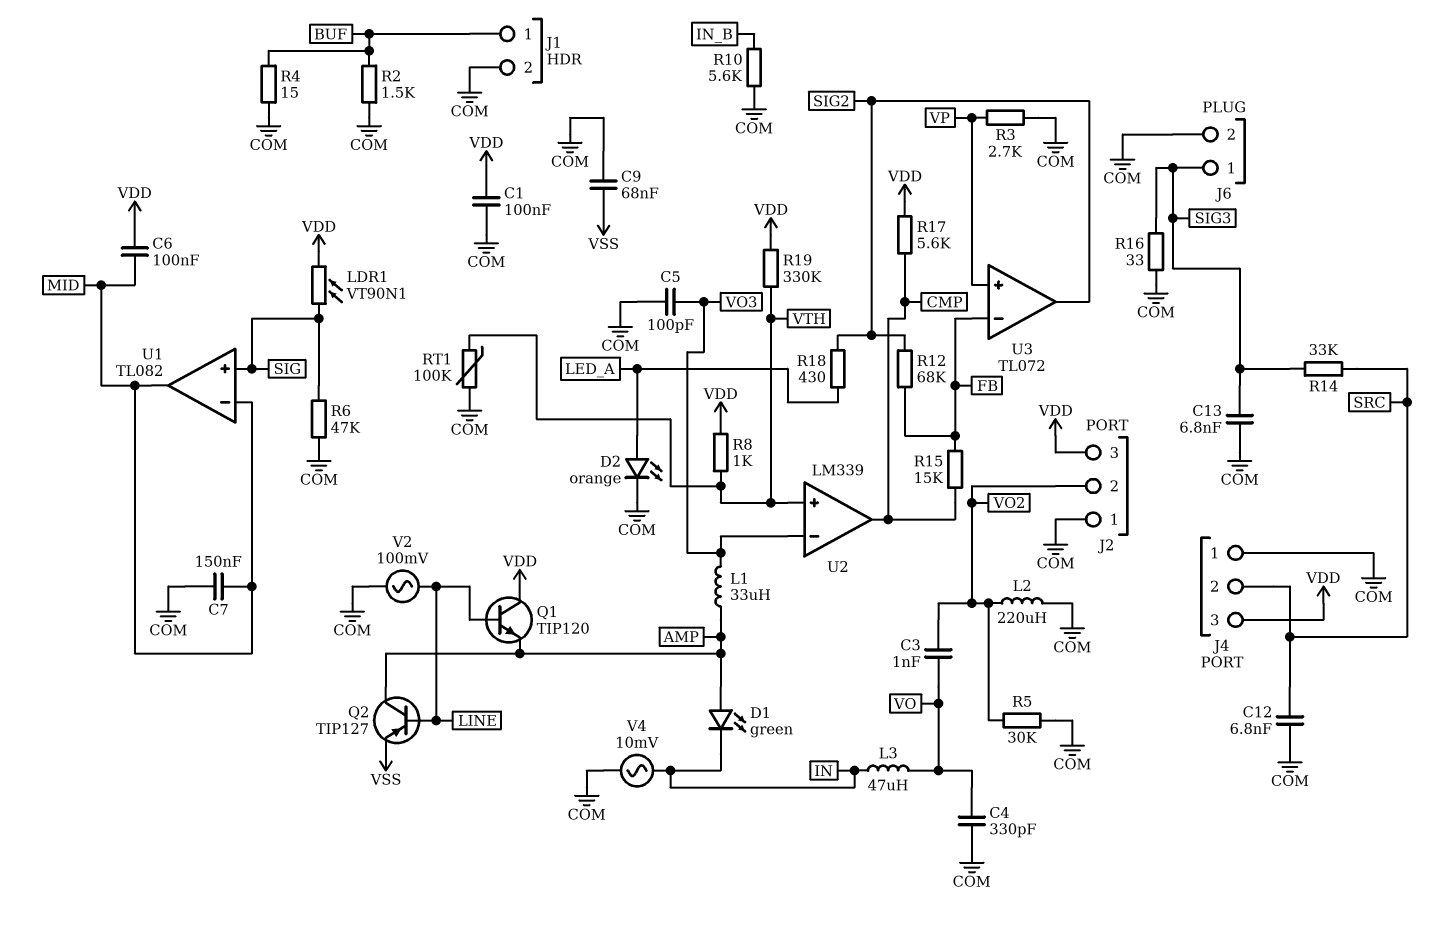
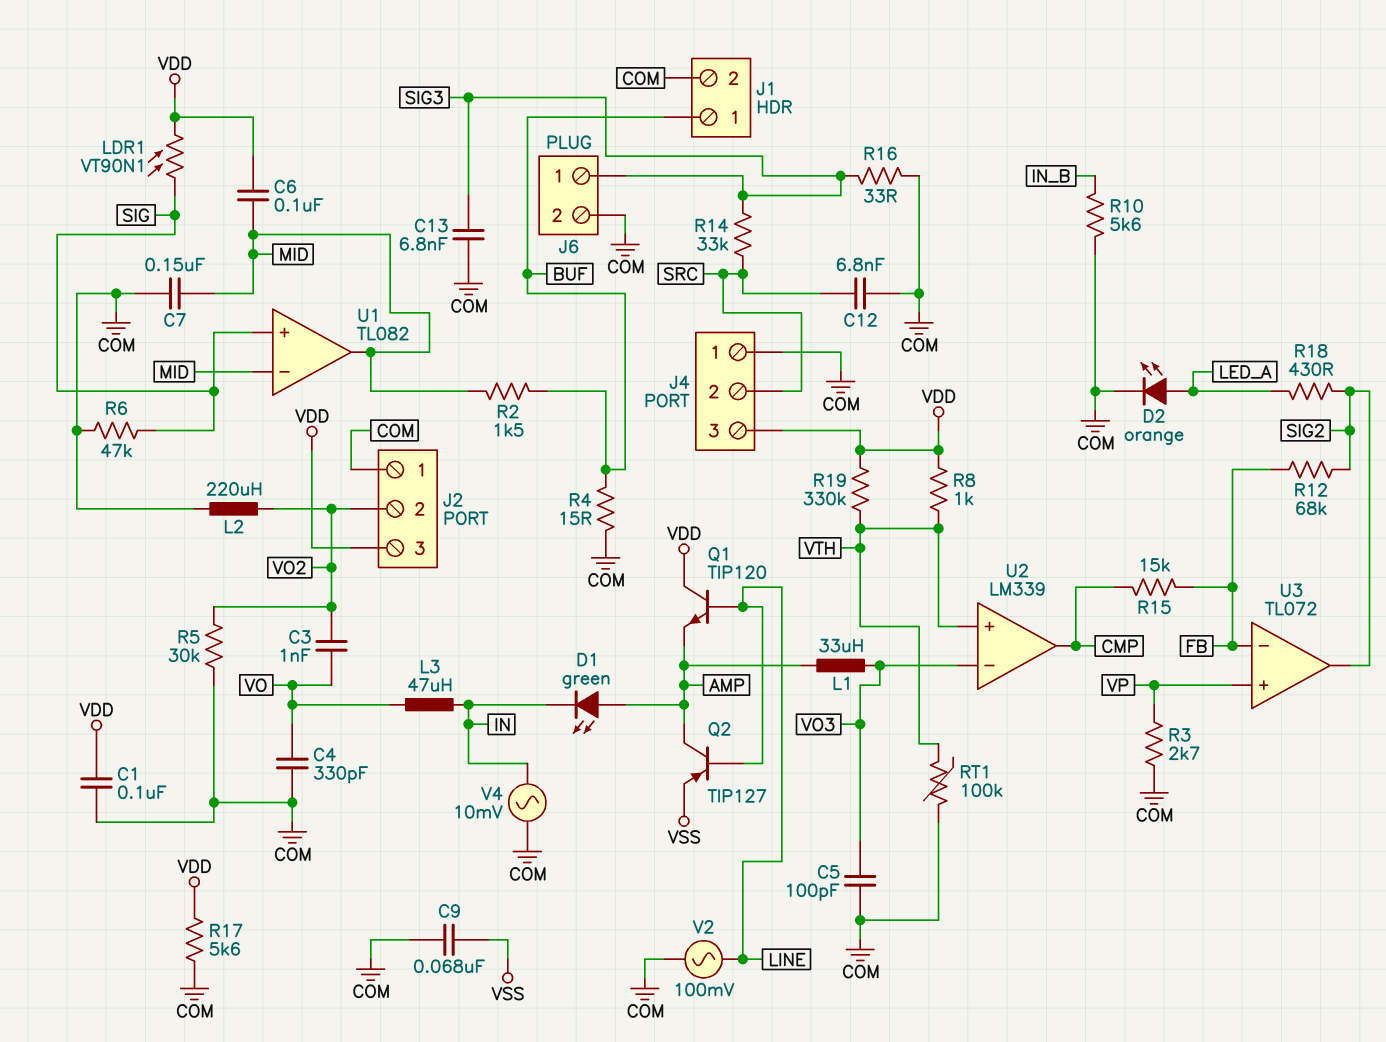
R2: 1.5k (BUF, COM) -> 1.5k (BUF, MID)
R17: 5.6k (CMP, VDD) -> 5.6k (COM, VDD)

